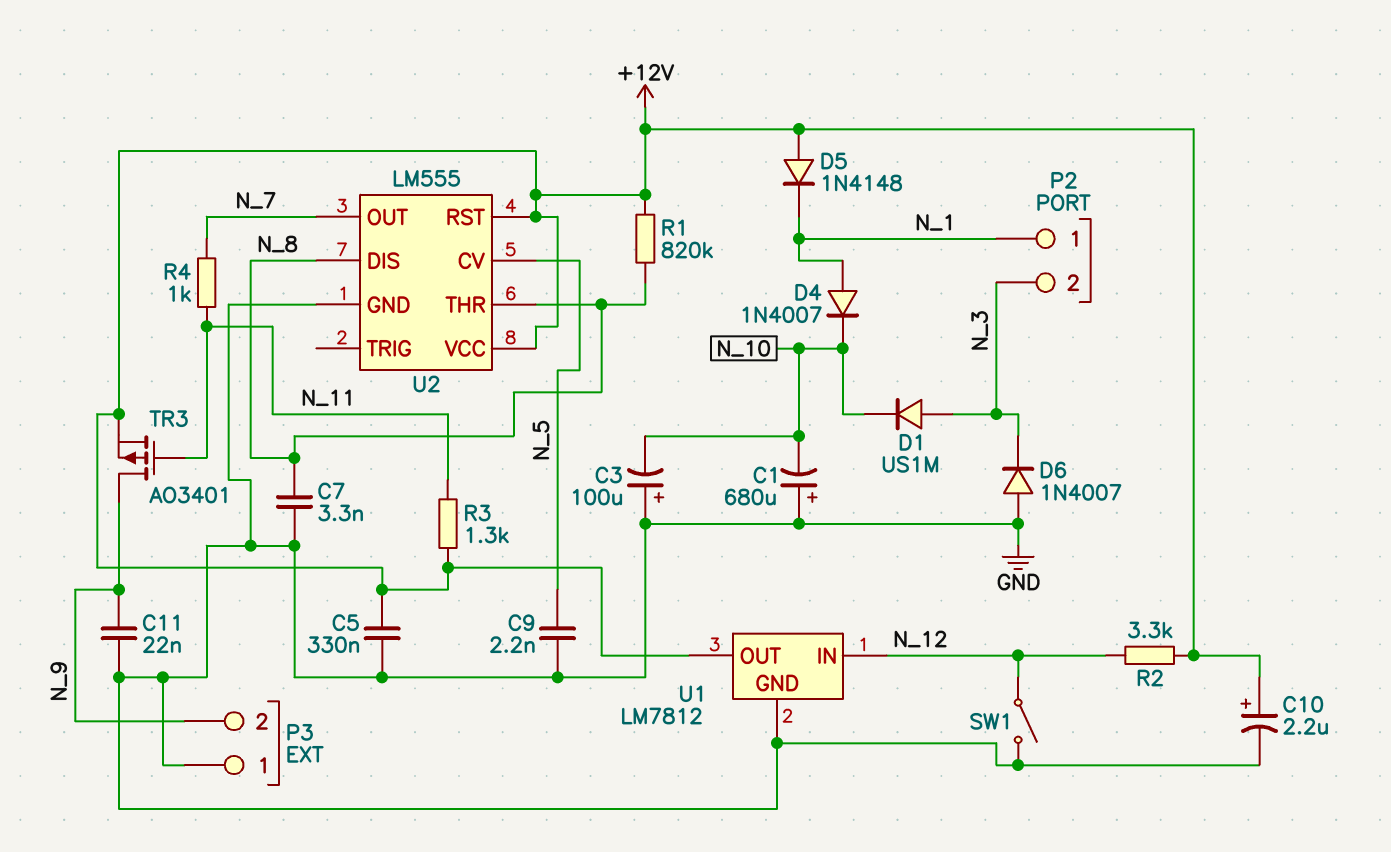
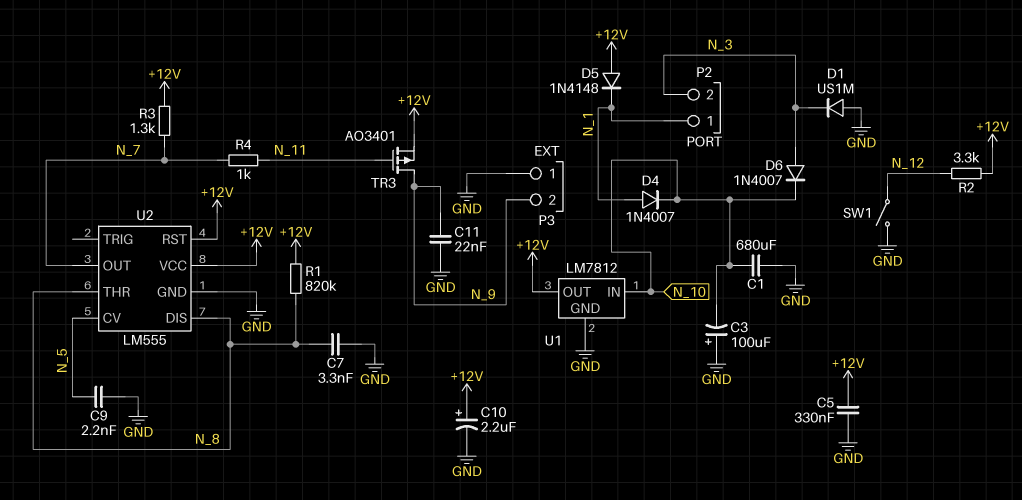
C1: 680uF (plus GND, minus N_10) -> 680uF (GND, N_10)
D1: diode US1M (A N_3, K N_10) -> diode US1M (A GND, K N_3)
D6: diode 1N4007 (A GND, K N_3) -> diode 1N4007 (A N_3, K N_10)
R3: 1.3k (+12V, N_11) -> 1.3k (+12V, N_7)
U1 pin IN: N_12 -> N_10

